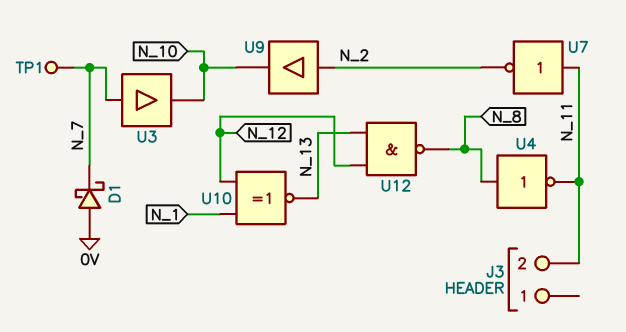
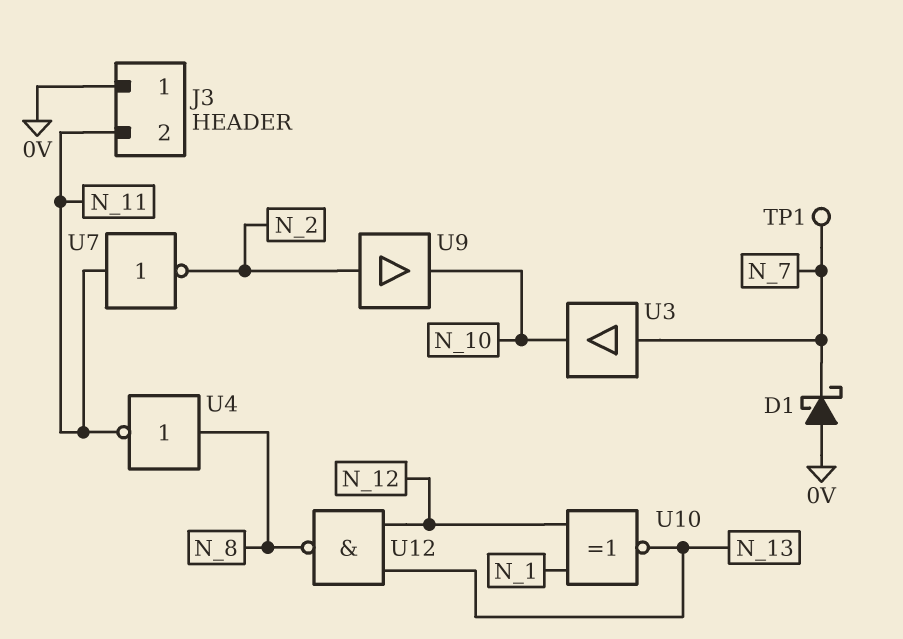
J3 pin 1: none -> 0V

